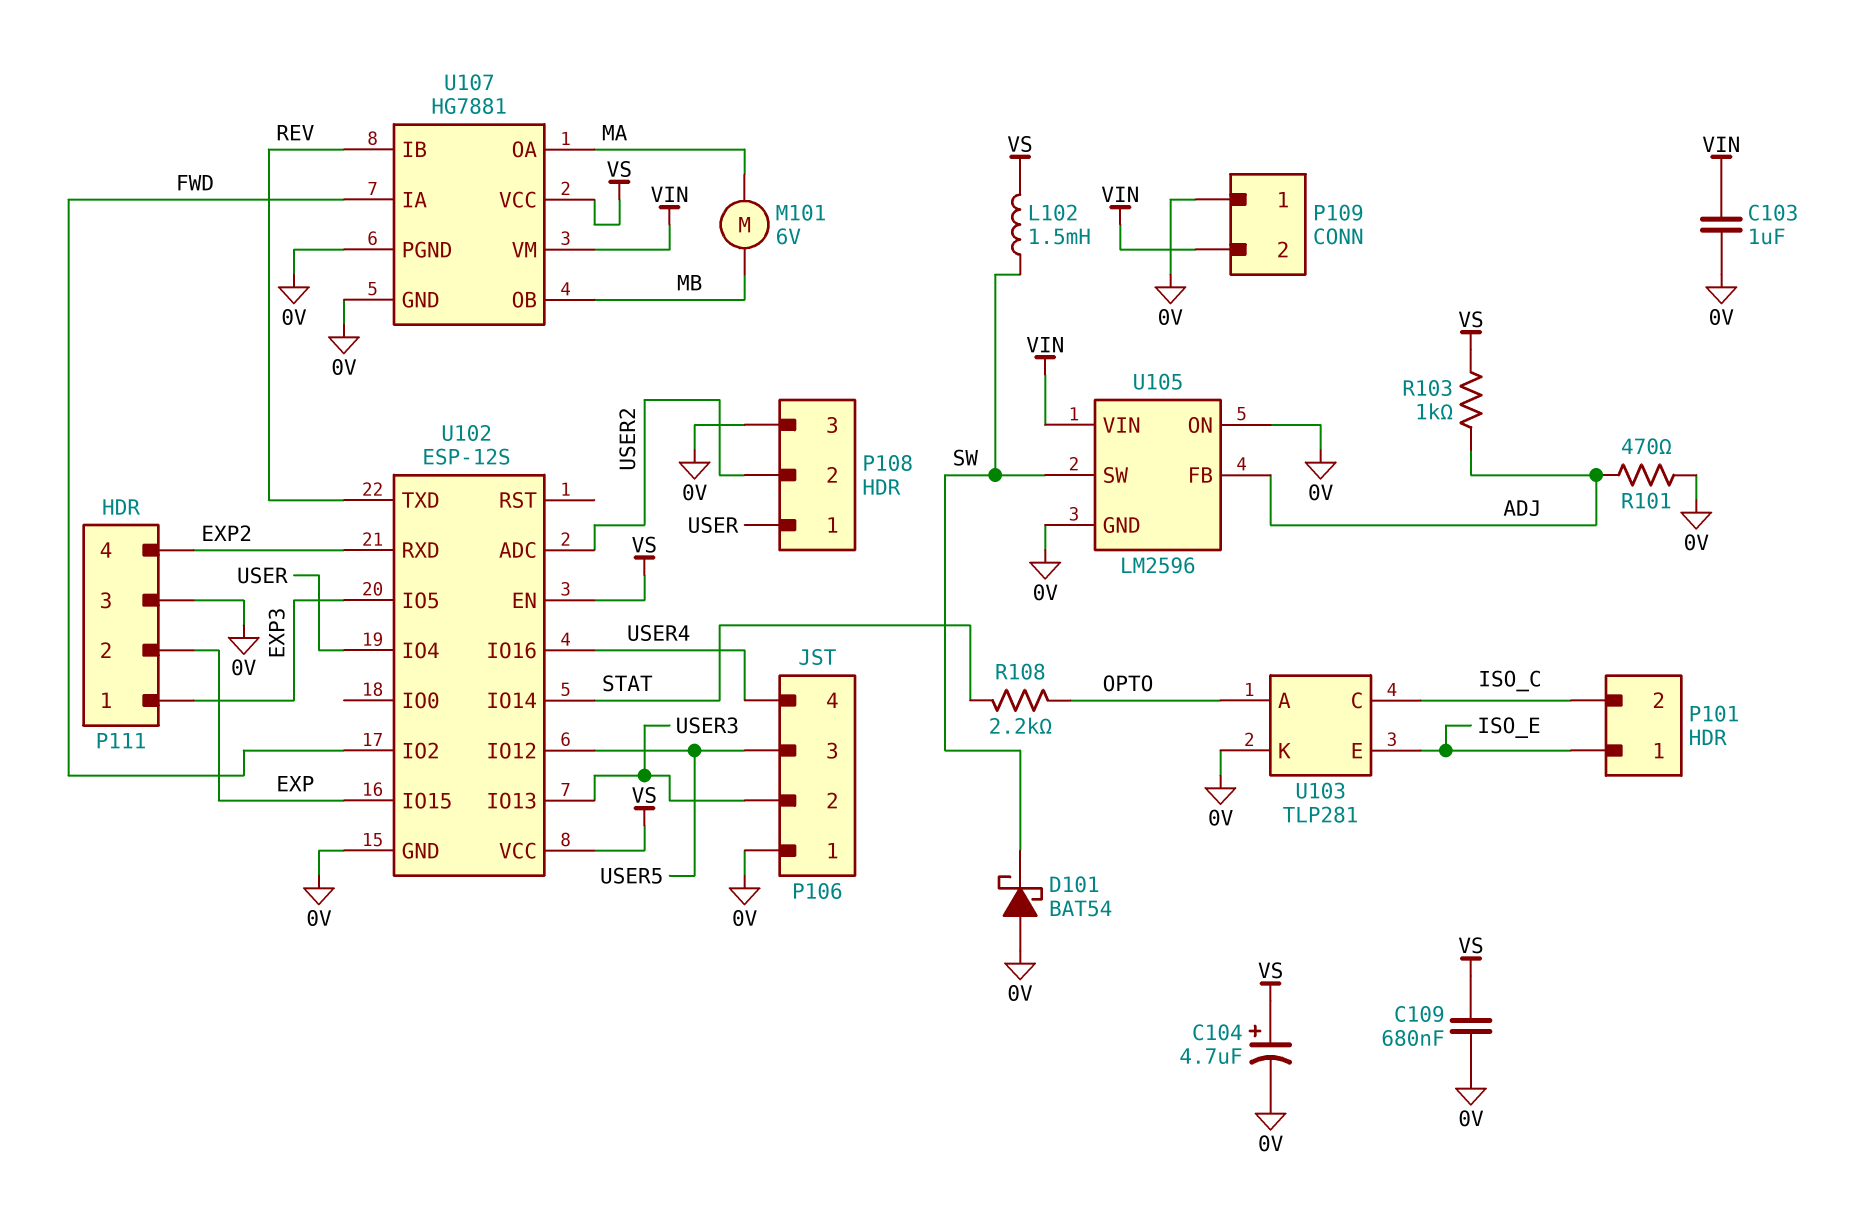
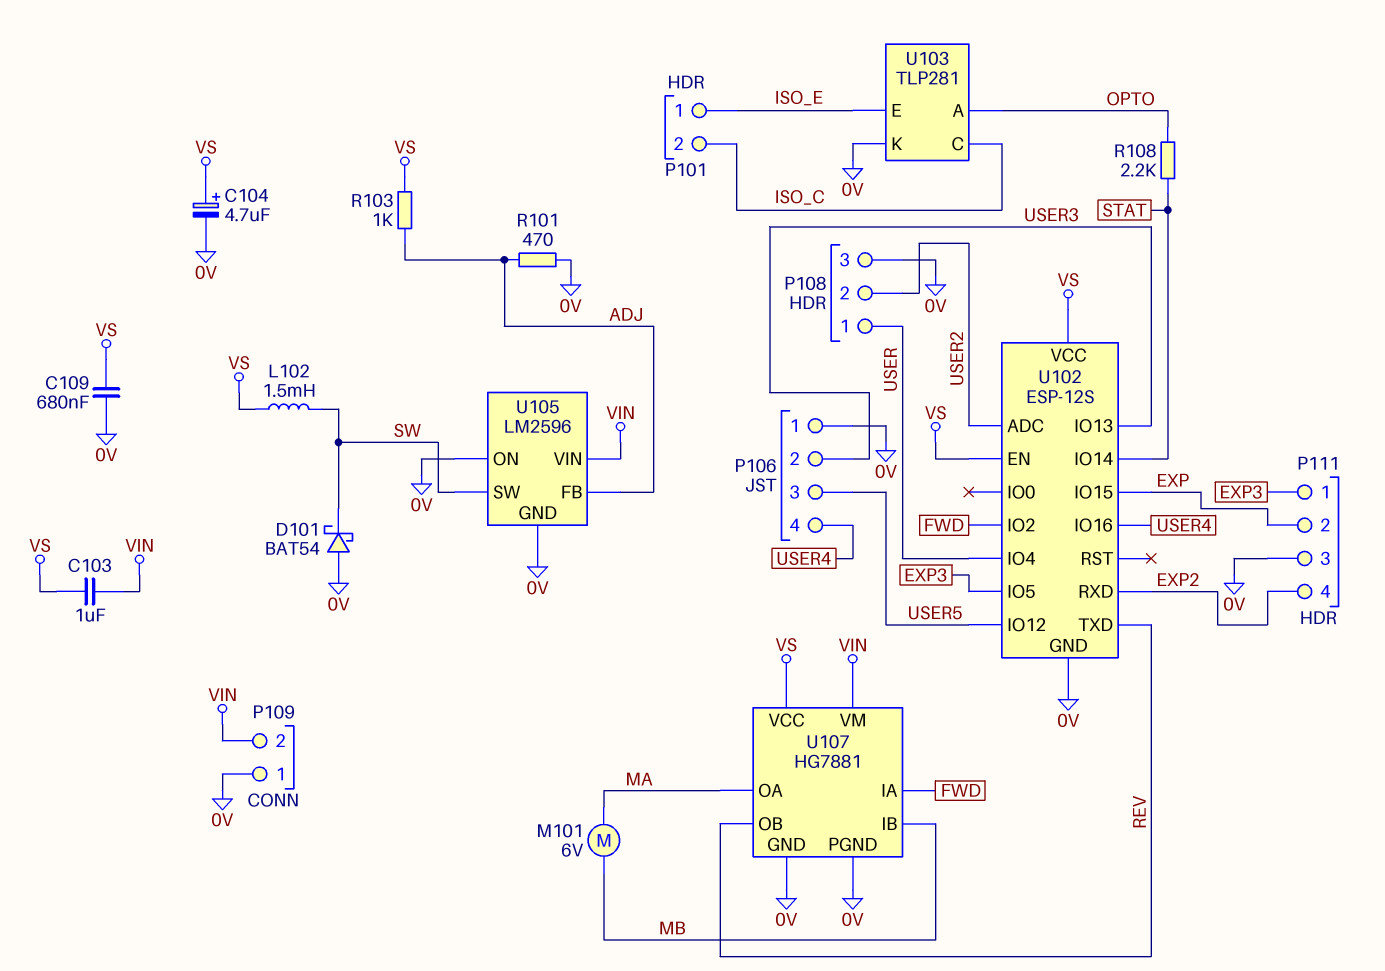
C103: 1uF (0V, VIN) -> 1uF (VIN, VS)
U107 pin IB: REV -> MB
U107 pin OB: MB -> REV

